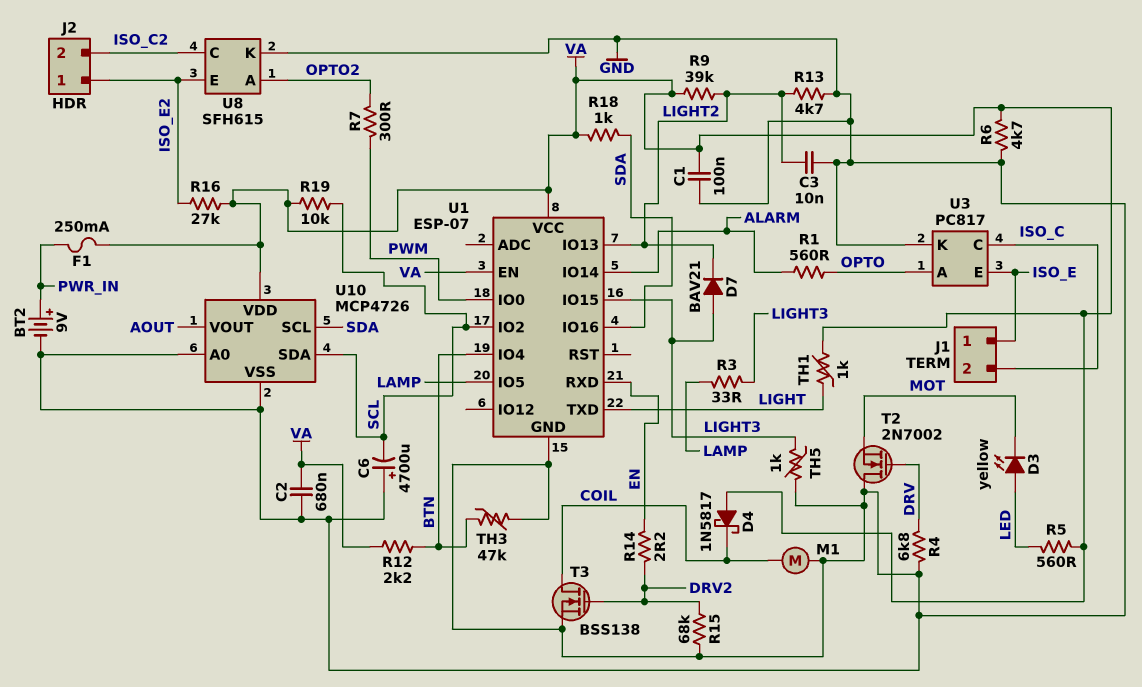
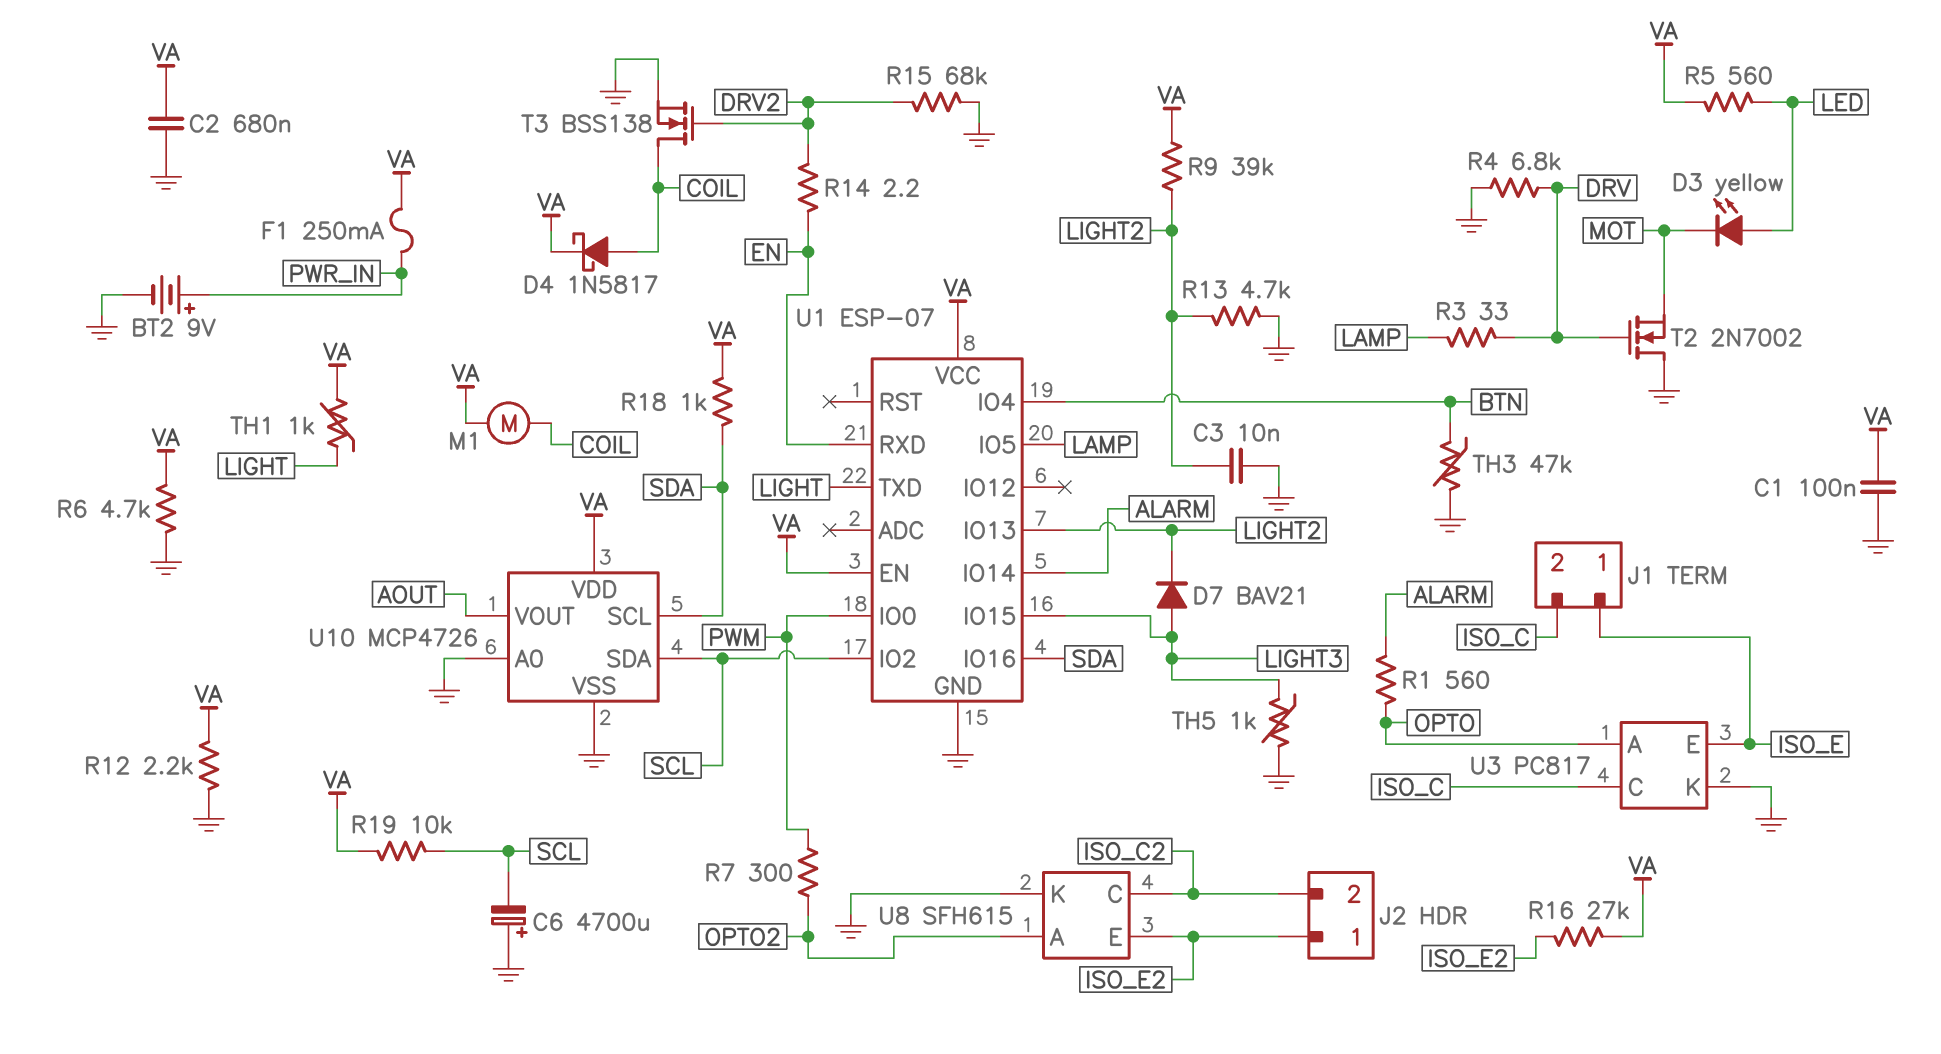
D4: schottky 1N5817 (A VA, K COIL) -> schottky 1N5817 (A COIL, K VA)
M1: motor (COIL, GND) -> motor (COIL, VA)
R3: 33 (LAMP, LIGHT3) -> 33 (DRV, LAMP)
R12: 2.2k (BTN, VA) -> 2.2k (GND, VA)

